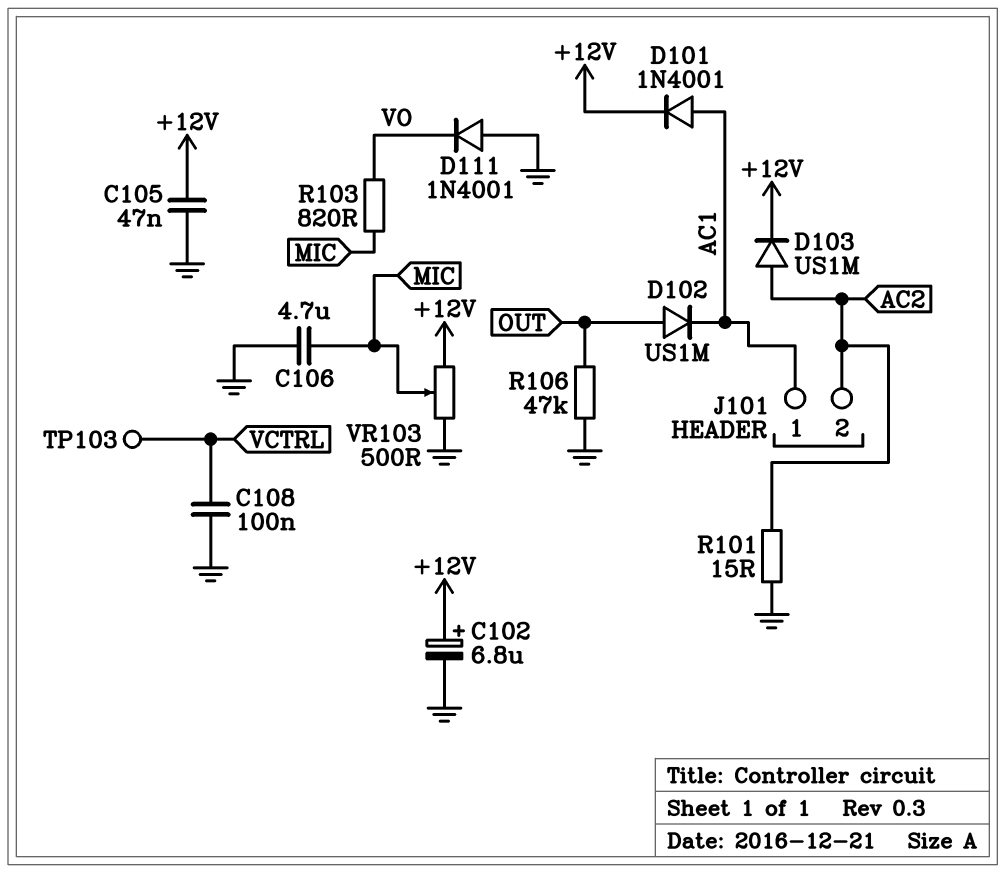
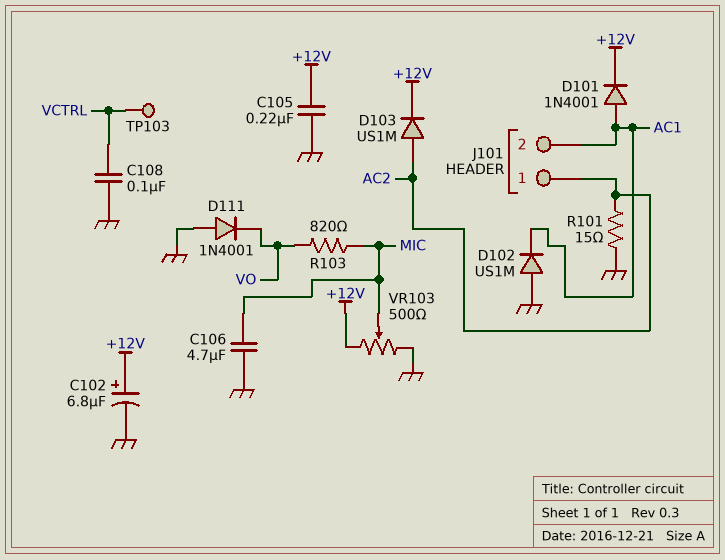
C105: 47nF (+12V, GND) -> 220nF (+12V, GND)
D102: diode US1M (A OUT, K AC1) -> diode US1M (A GND, K AC1)
J101 pin 1: AC1 -> AC2
J101 pin 2: AC2 -> AC1
R106: 47k (GND, OUT) -> none

